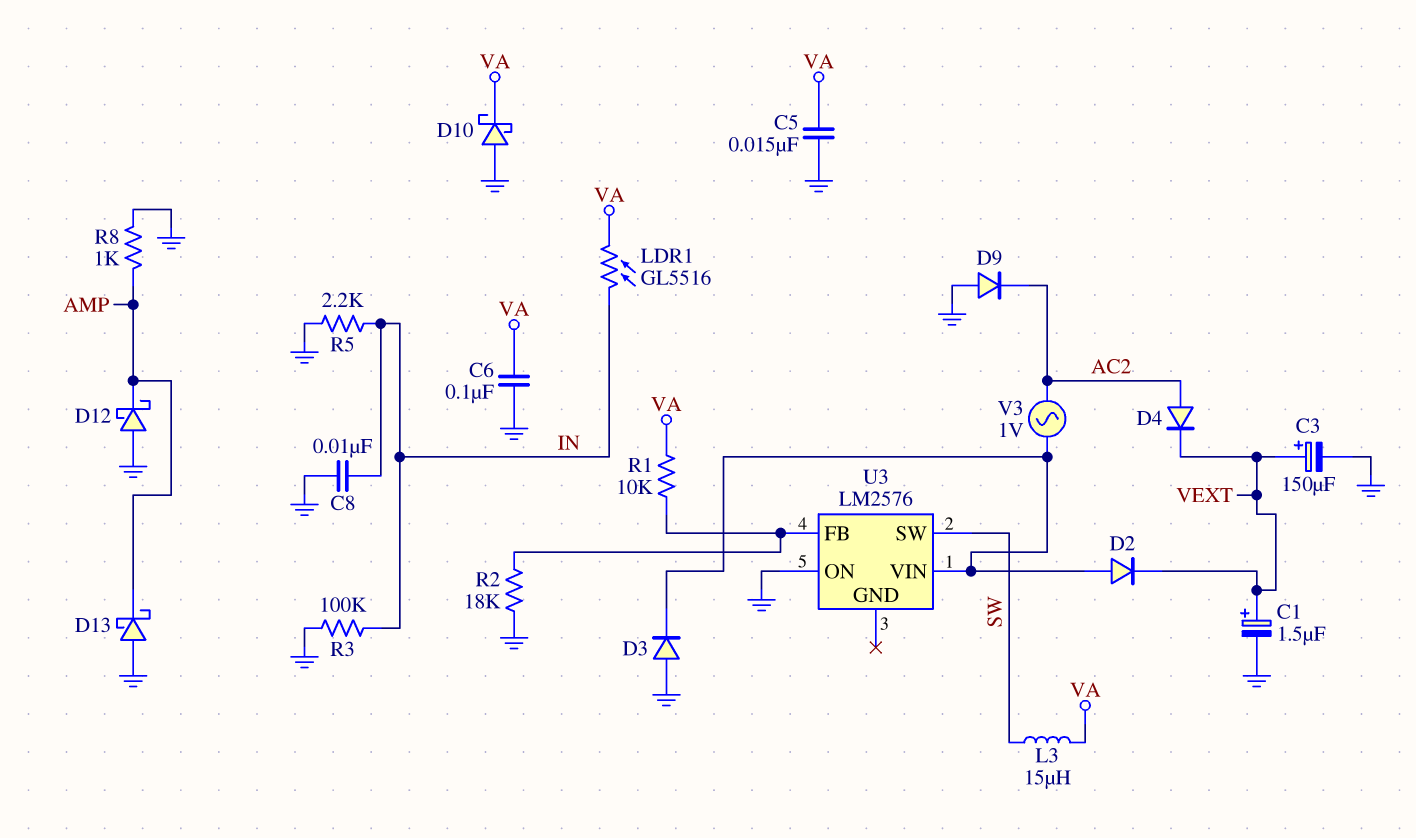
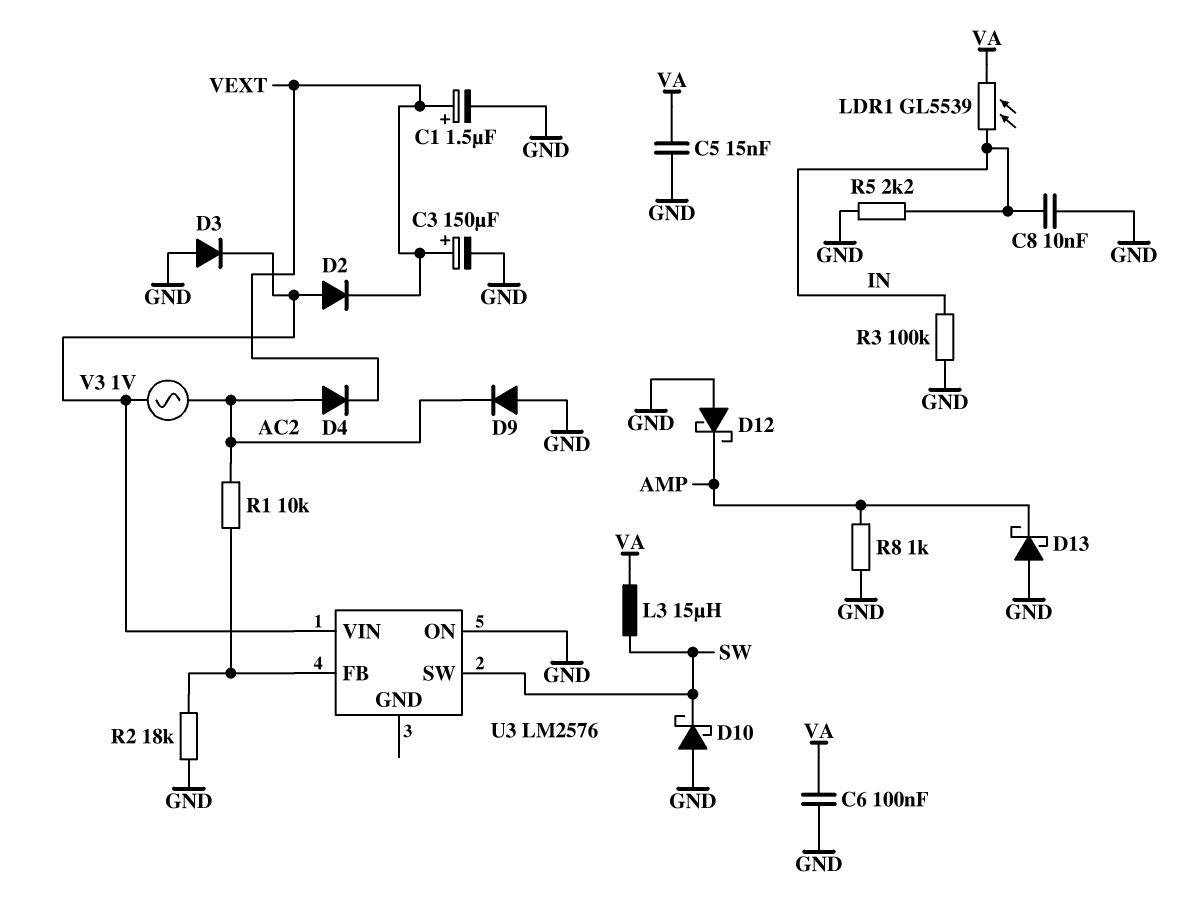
D10: schottky (A GND, K VA) -> schottky (A GND, K SW)
LDR1: GL5516 (IN, VA) -> GL5539 (IN, VA)
R1: 10k (U3/FB, VA) -> 10k (AC2, U3/FB)

